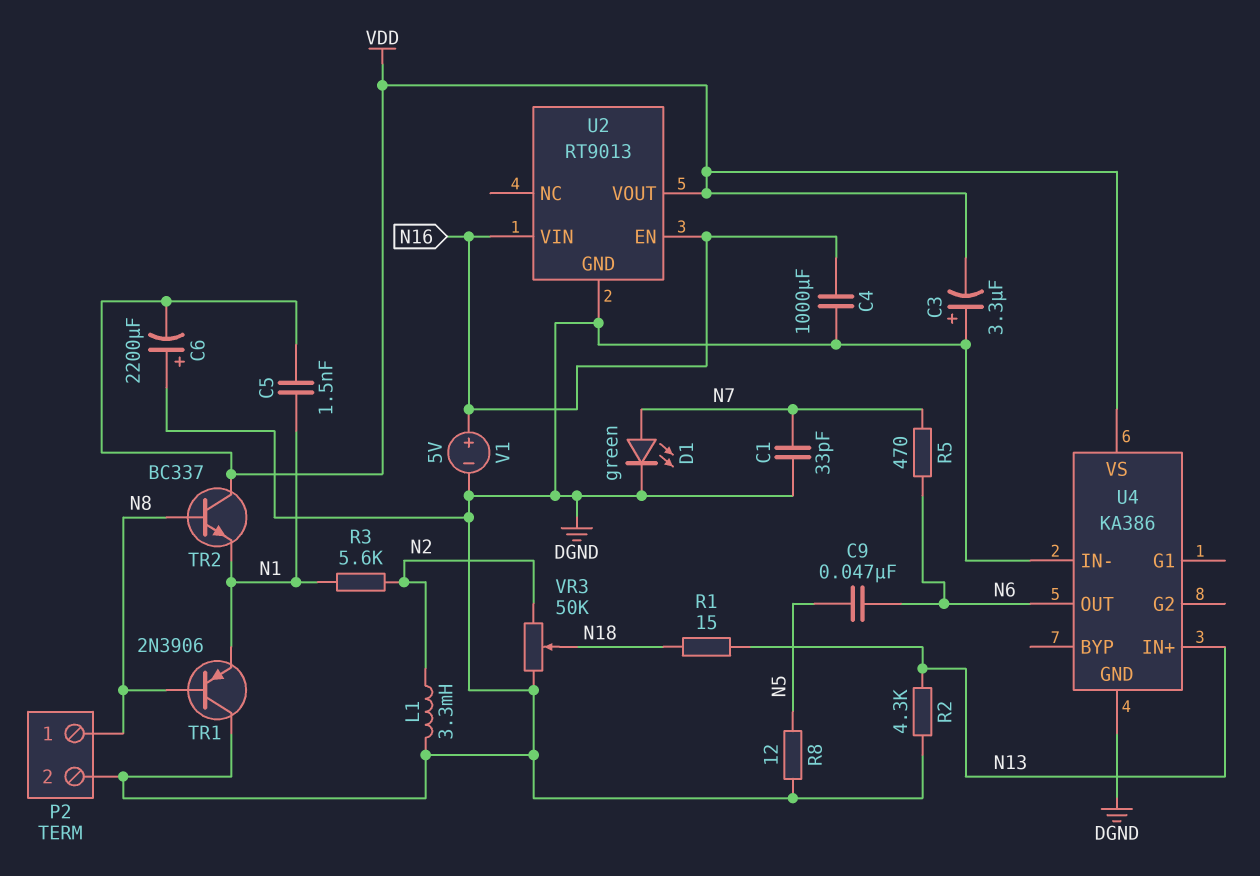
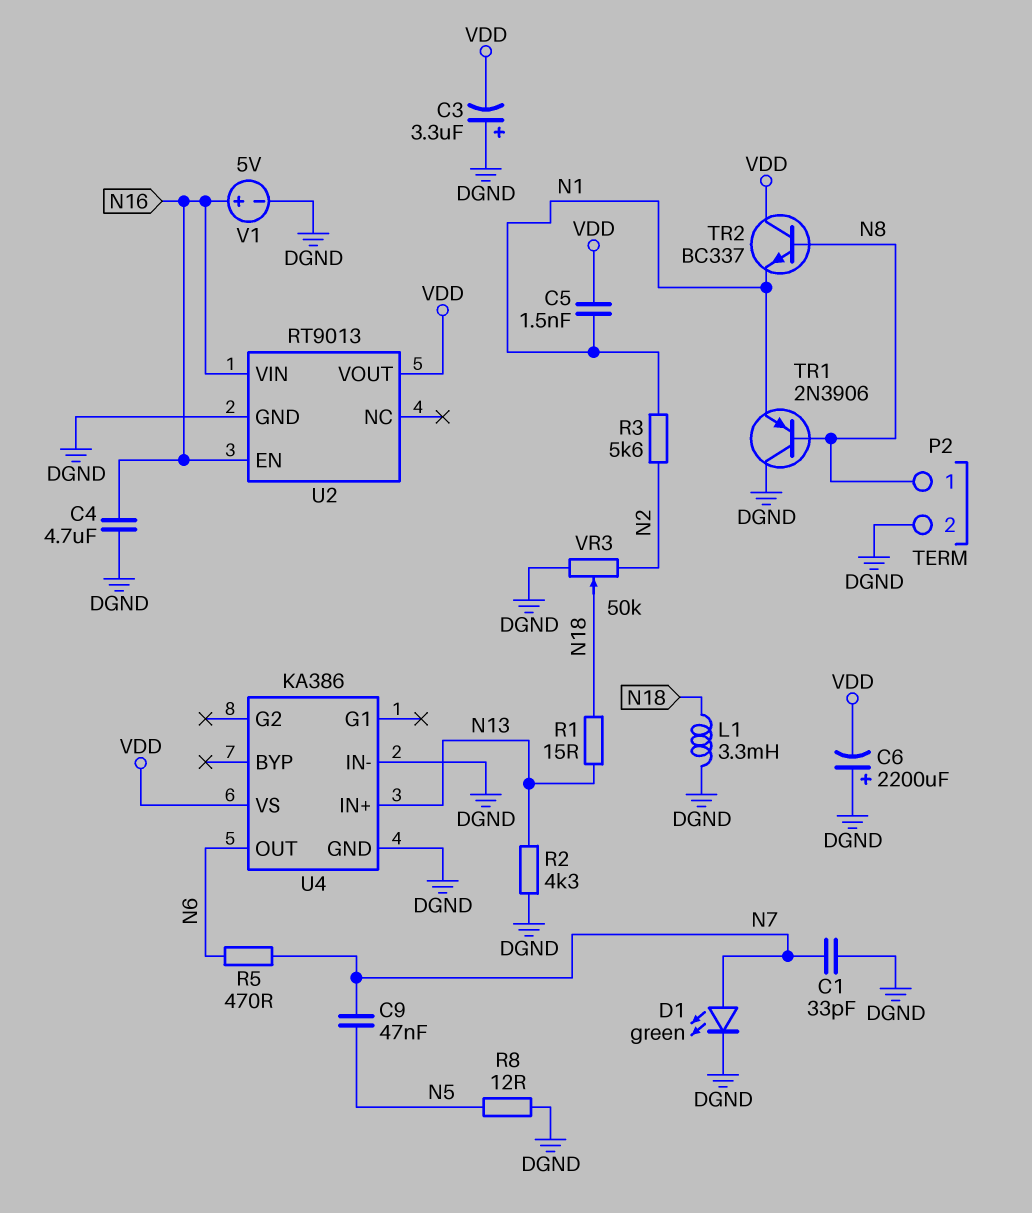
C4: 1000uF (DGND, N16) -> 4.7uF (DGND, N16)
C9: 47nF (N5, N6) -> 47nF (N5, N7)
L1: 3.3mH (DGND, N2) -> 3.3mH (DGND, N18)

